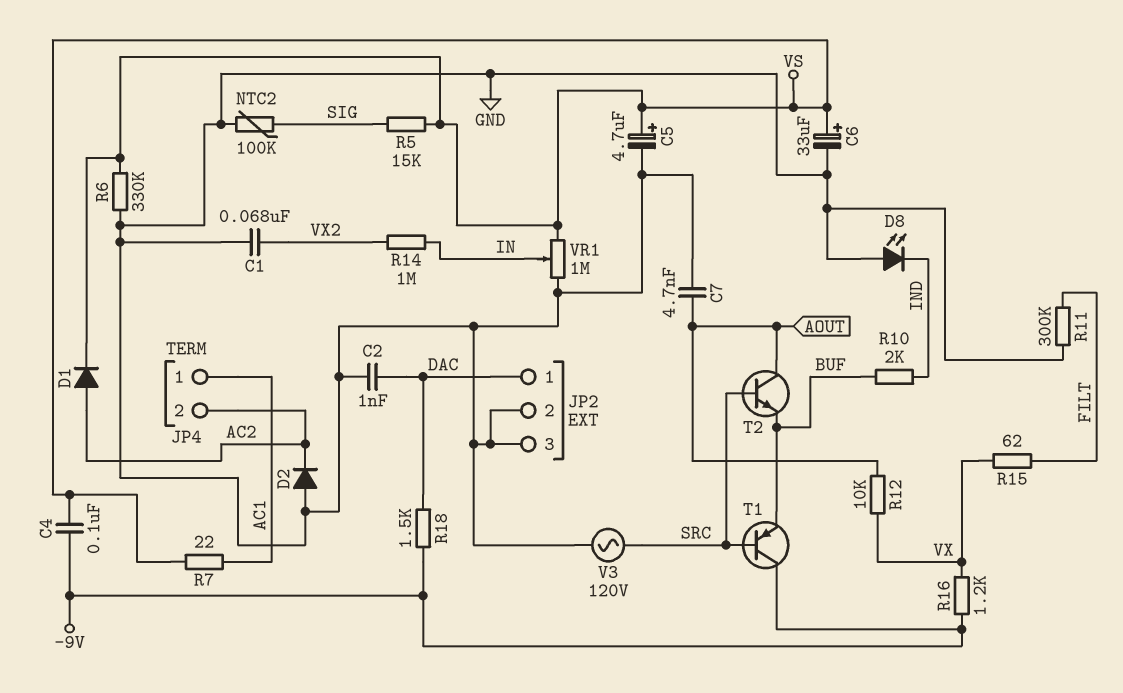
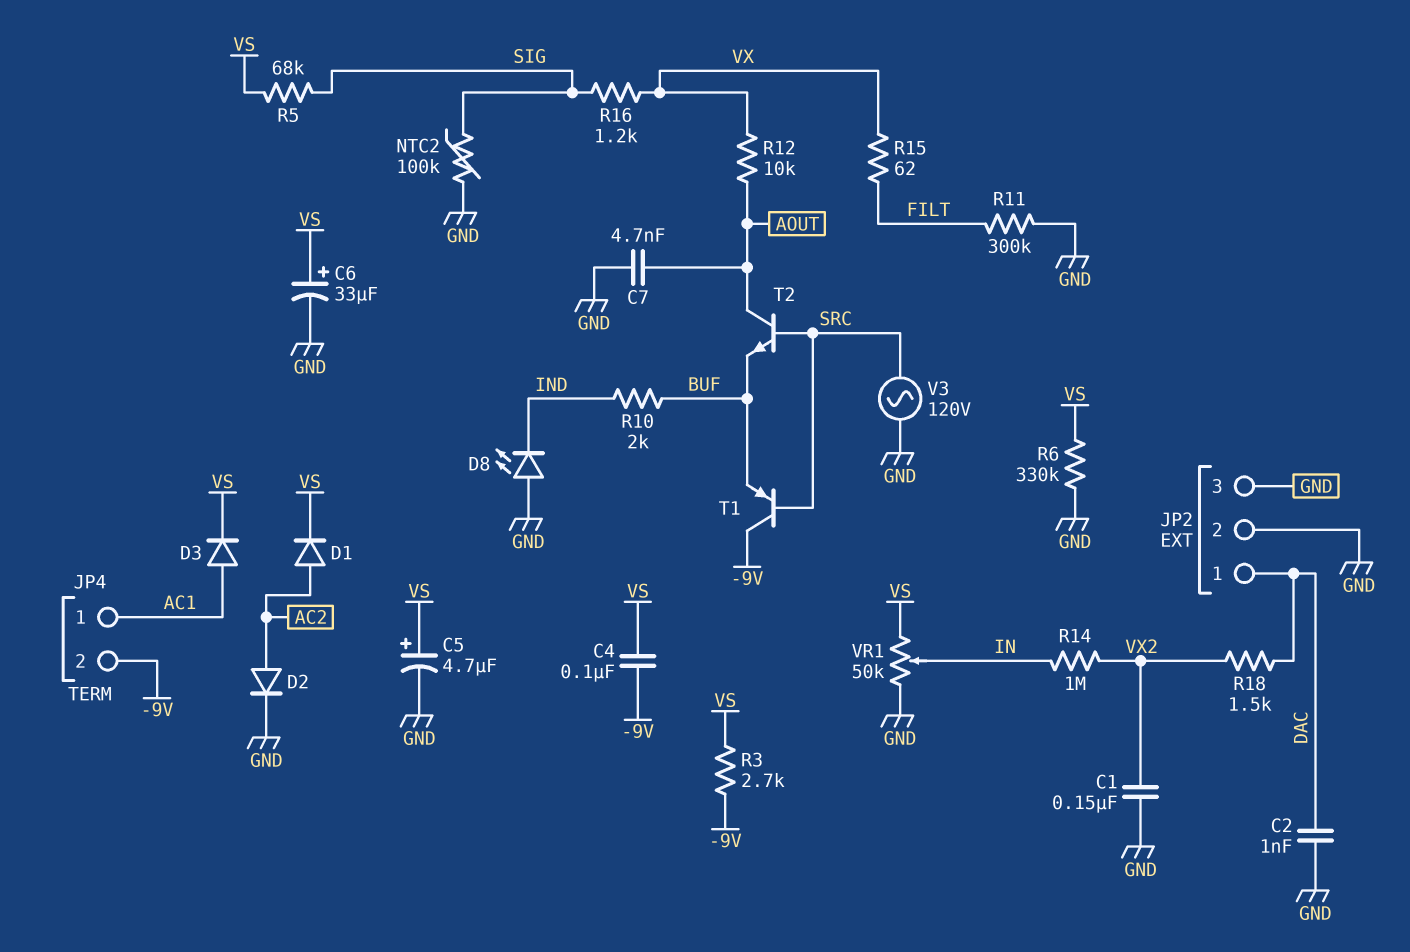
C1: 68nF (GND, VX2) -> 150nF (GND, VX2)
D2: diode (A GND, K AC2) -> diode (A AC2, K GND)
D3: none -> diode (A AC1, K VS)
JP4 pin 2: AC2 -> -9V
R3: none -> 2.7k (-9V, VS)
R5: 15k (SIG, VS) -> 68k (SIG, VS)
R7: 22 (AC1, VS) -> none
R16: 1.2k (-9V, VX) -> 1.2k (SIG, VX)
R18: 1.5k (-9V, DAC) -> 1.5k (DAC, VX2)
VR1: 1M (GND, VS, wiper IN) -> 50k (GND, VS, wiper IN)

